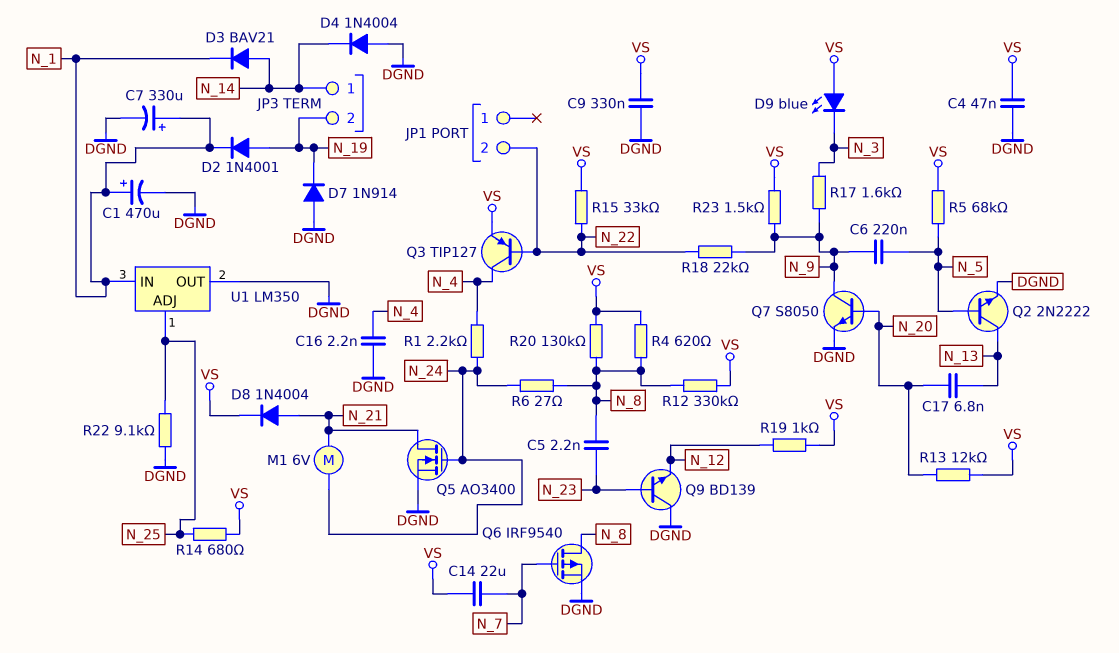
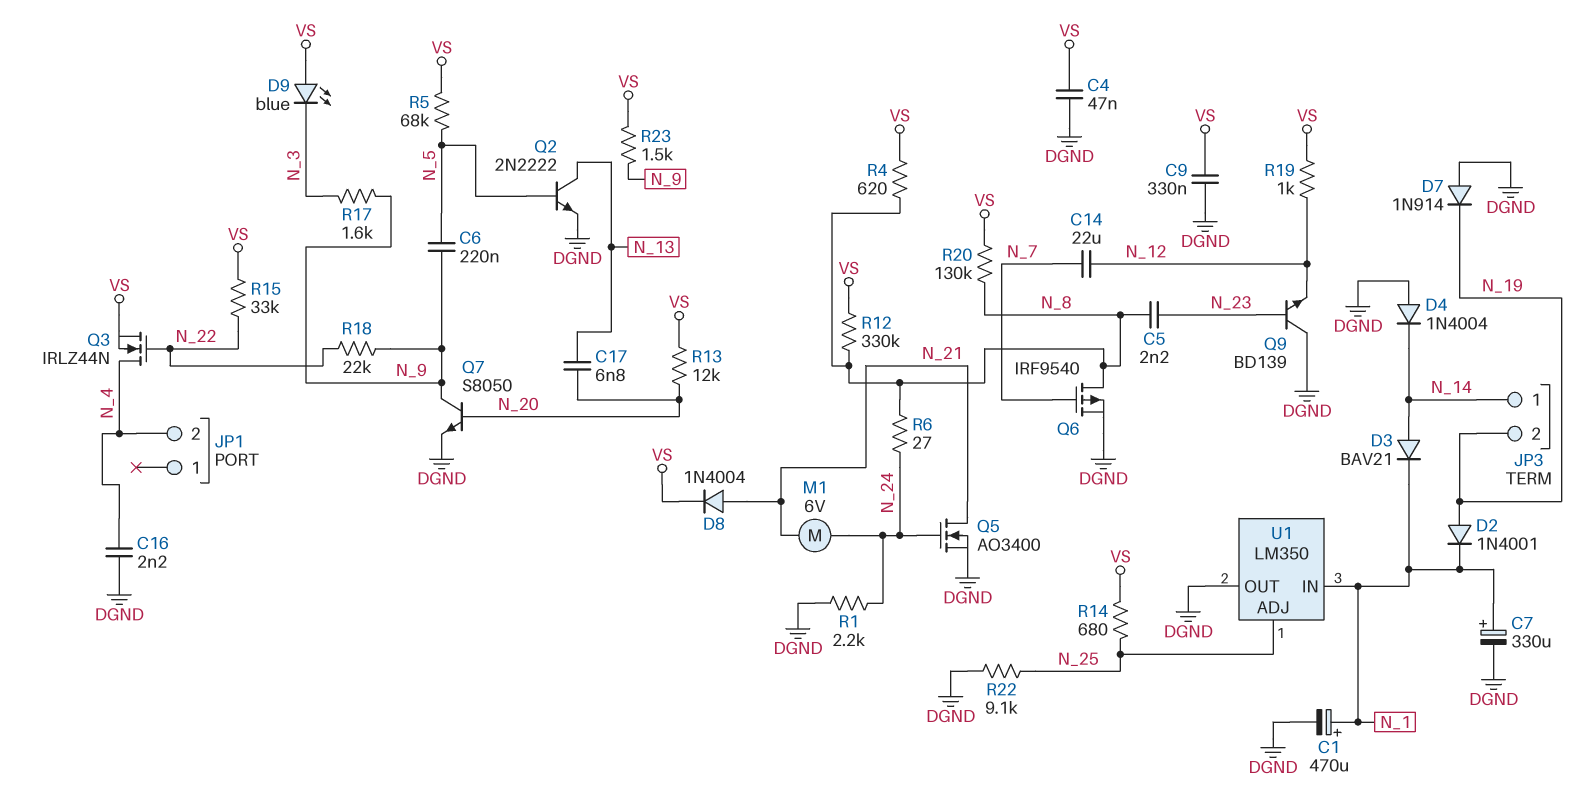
C14: 22uF (N_7, VS) -> 22uF (N_7, N_12)
JP1 pin 2: N_22 -> N_4
Q3: PNP TIP127 (B N_22, C N_4, E VS) -> NMOS IRLZ44N (G N_22, D N_4, S VS)
R1: 2.2k (N_4, N_24) -> 2.2k (DGND, N_24)

